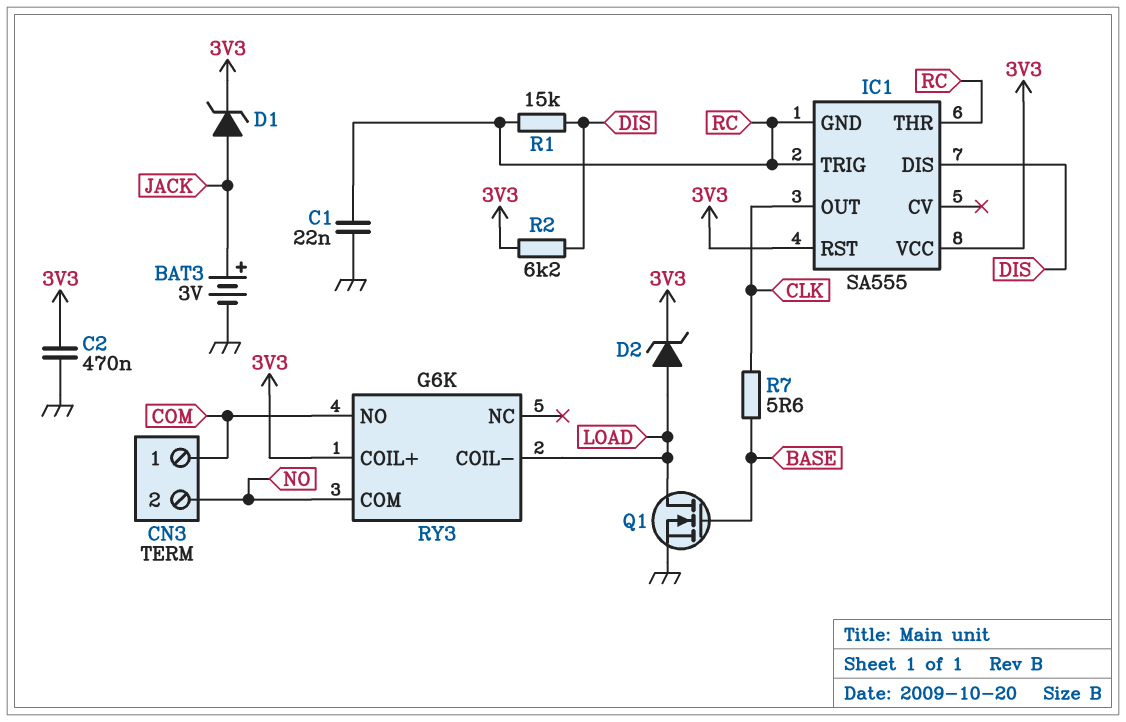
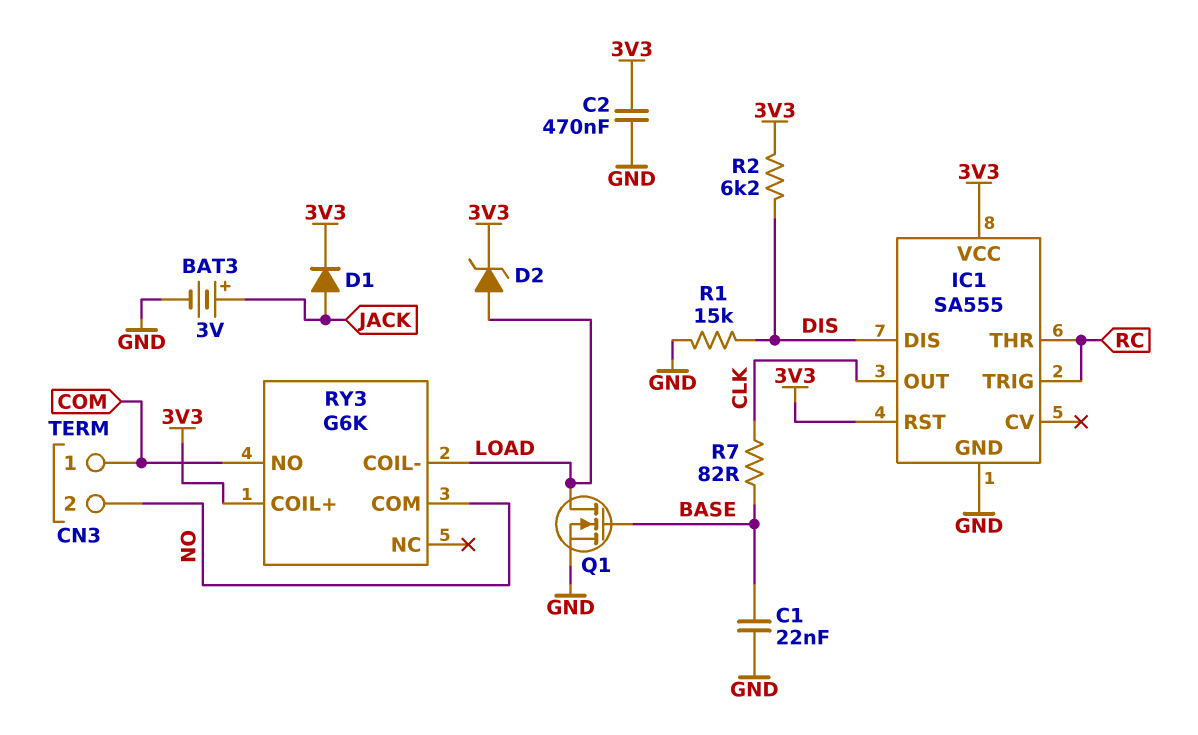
C1: 22nF (GND, RC) -> 22nF (BASE, GND)
D1: zener (A JACK, K 3V3) -> diode (A JACK, K 3V3)
IC1 pin GND: RC -> GND
R1: 15k (DIS, RC) -> 15k (DIS, GND)
R7: 5.6 (BASE, CLK) -> 82 (BASE, CLK)

